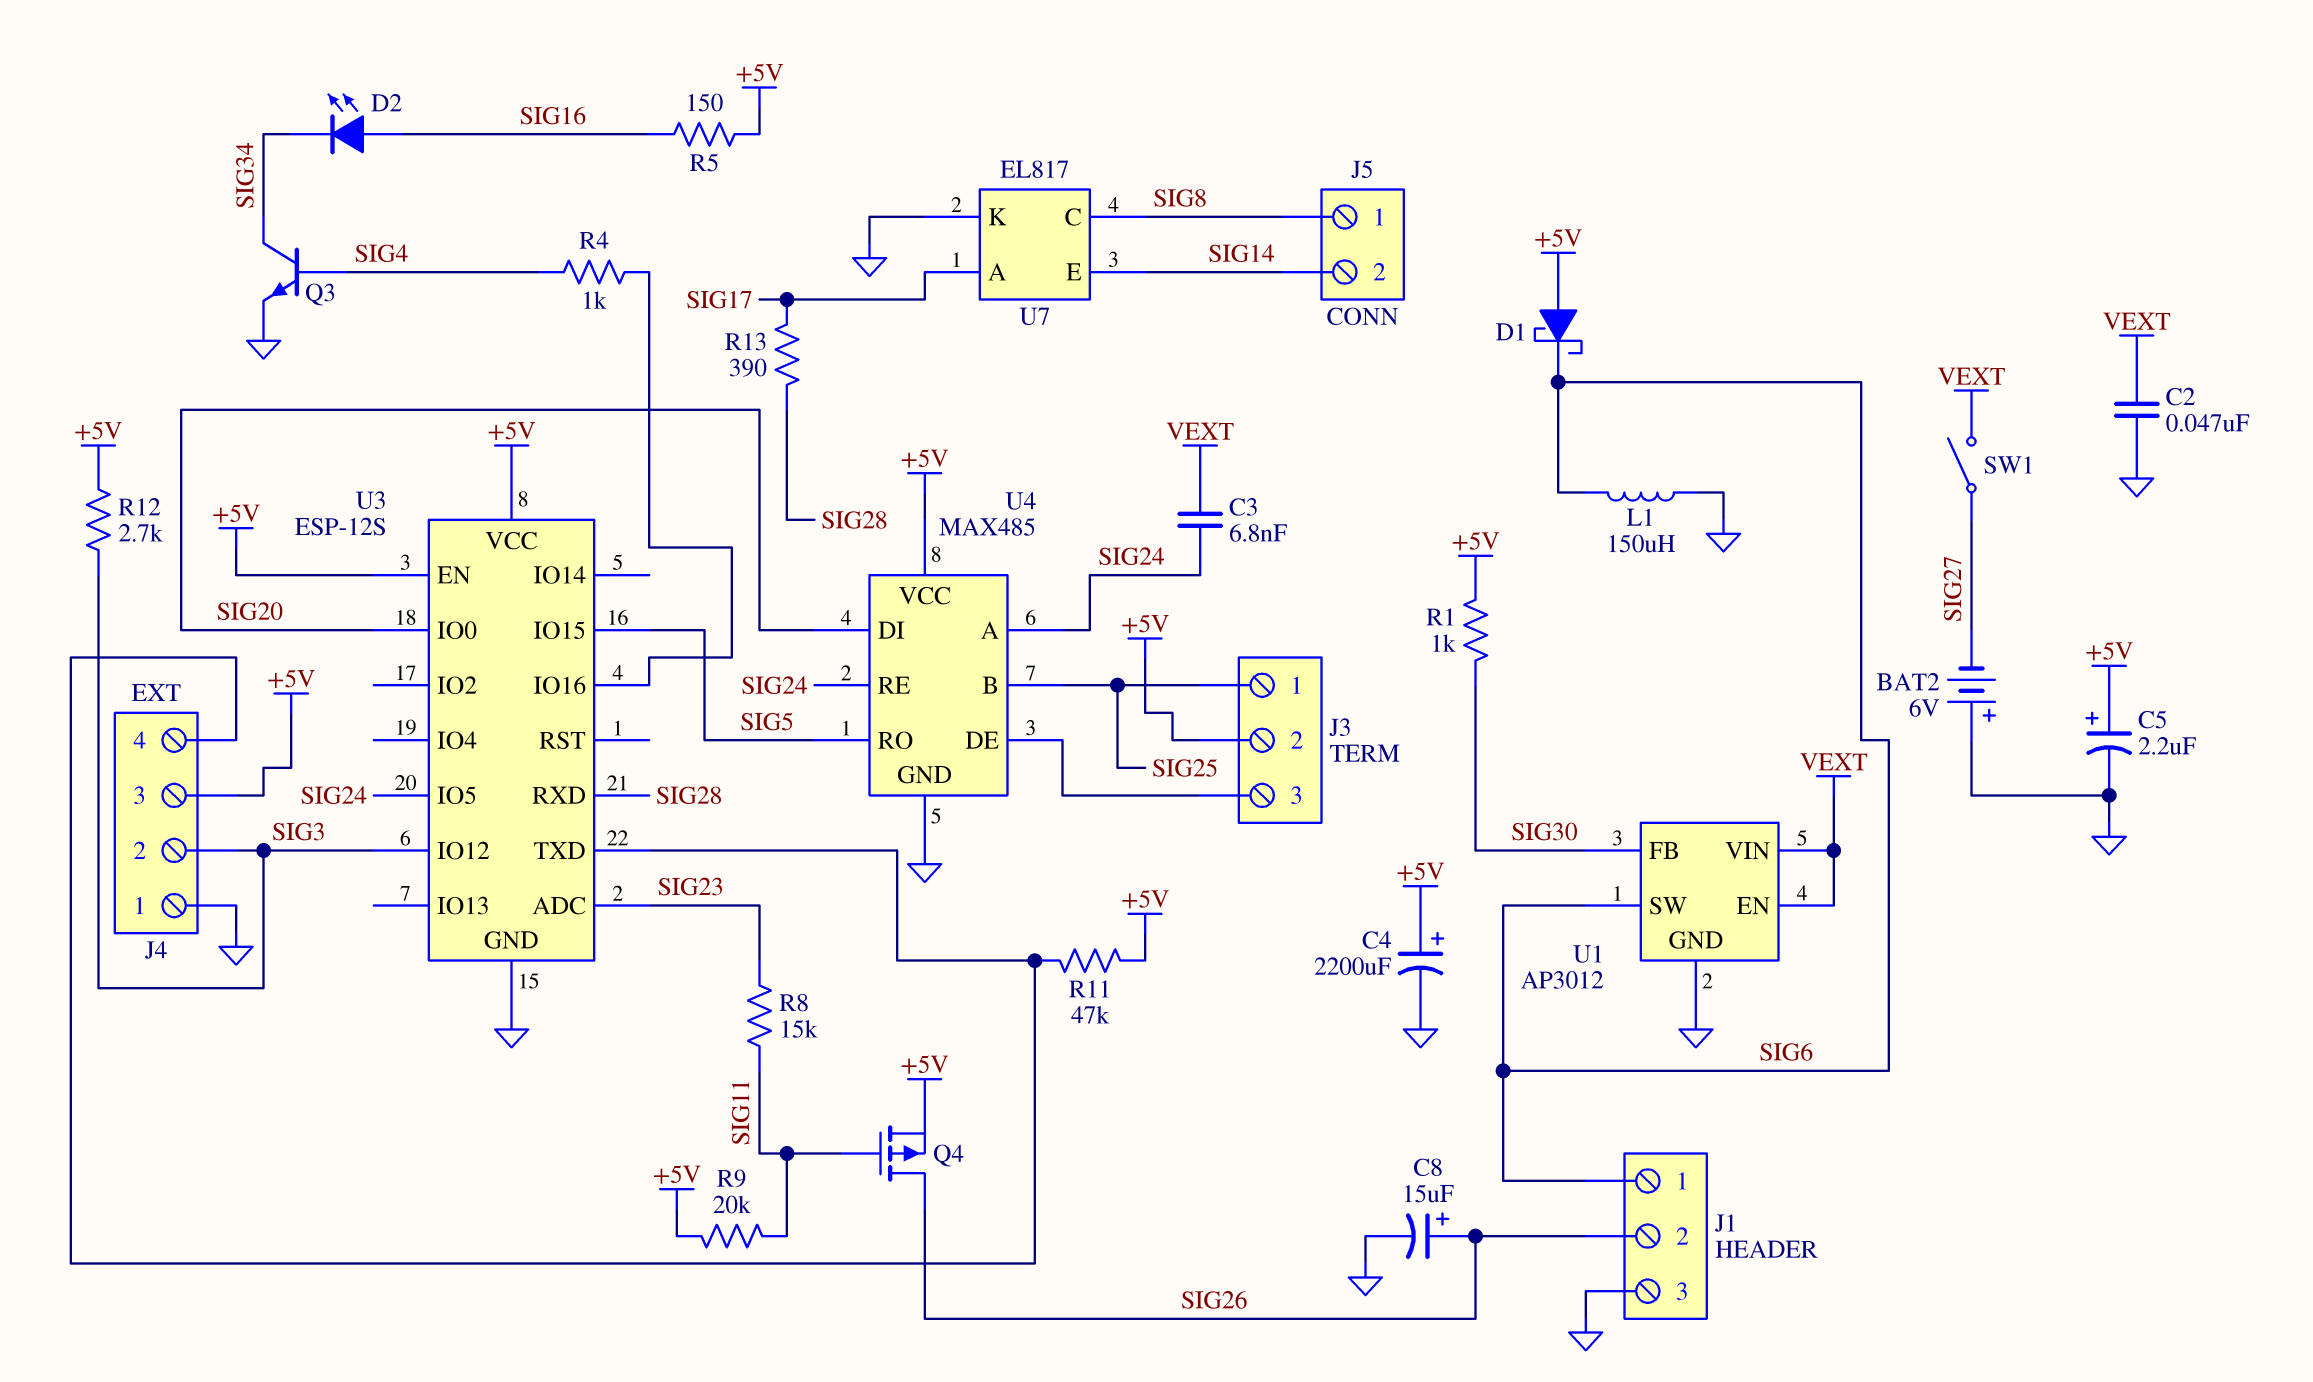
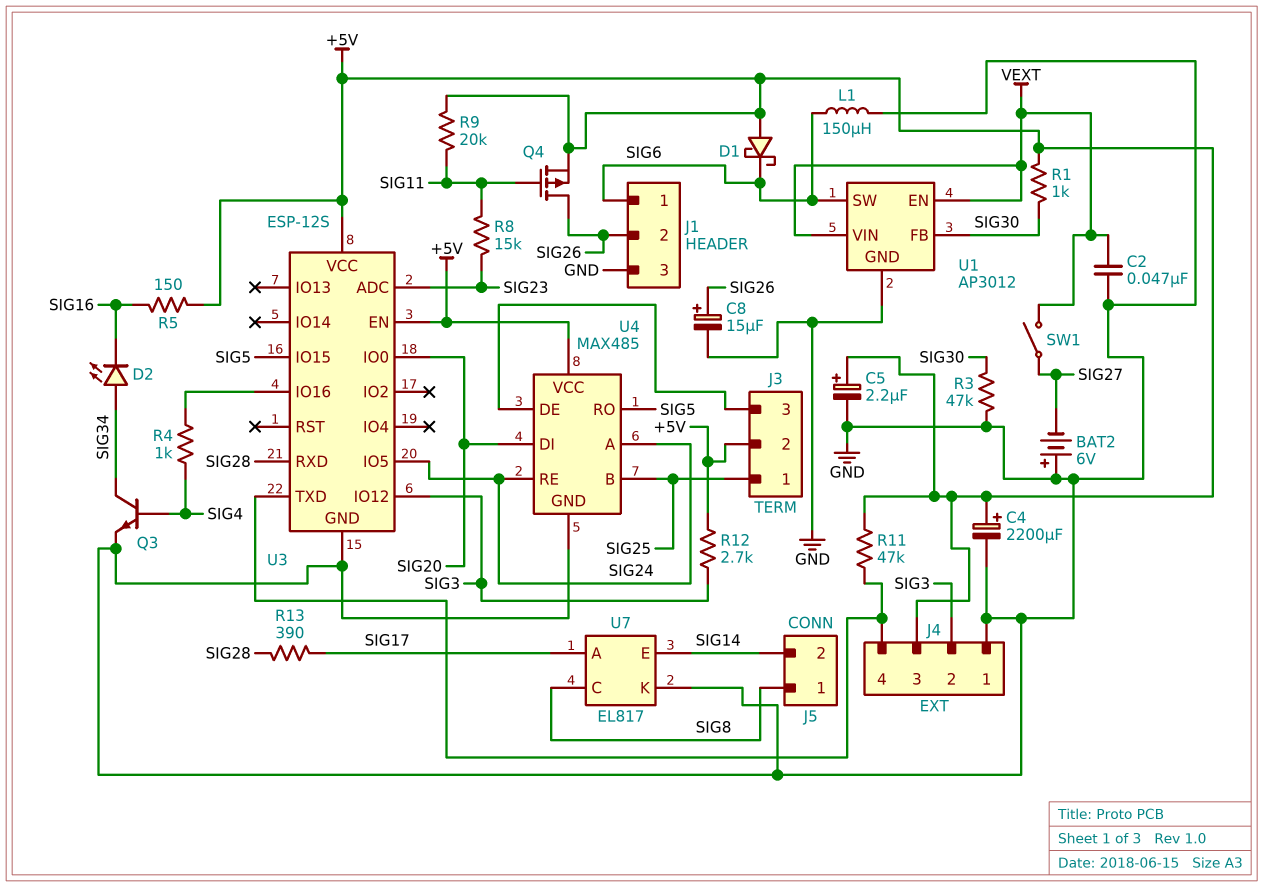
C3: 6.8nF (SIG24, VEXT) -> none
D2: LED (A SIG16, K SIG34) -> LED (A SIG34, K SIG16)
R3: none -> 47k (GND, SIG30)

